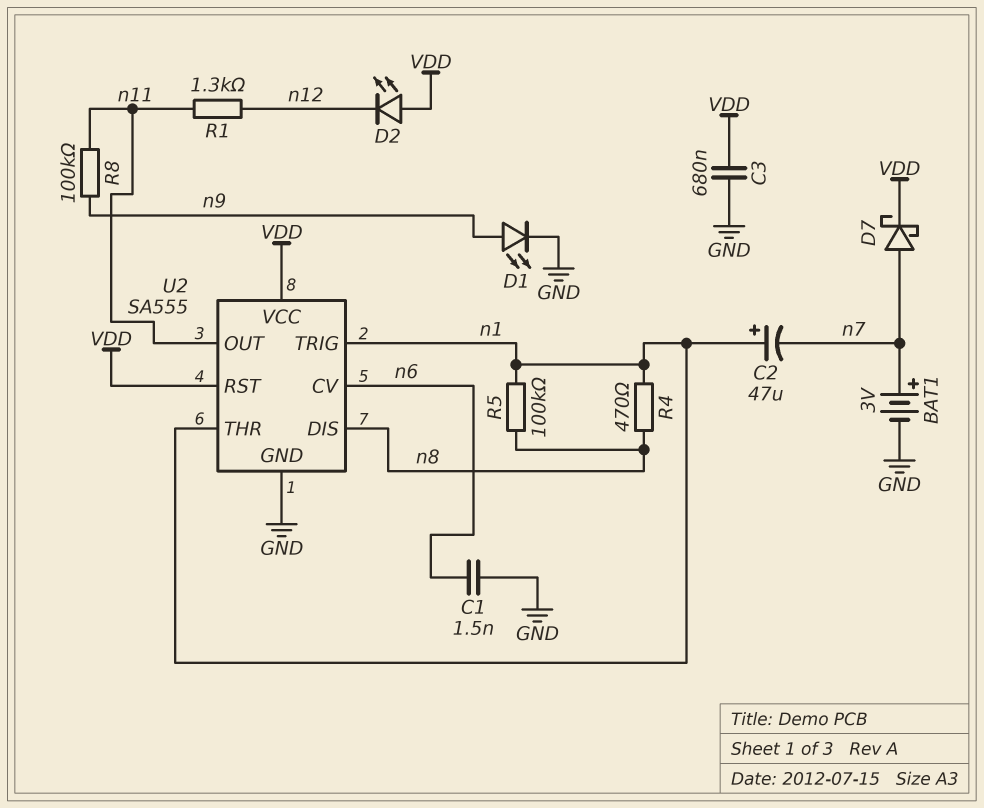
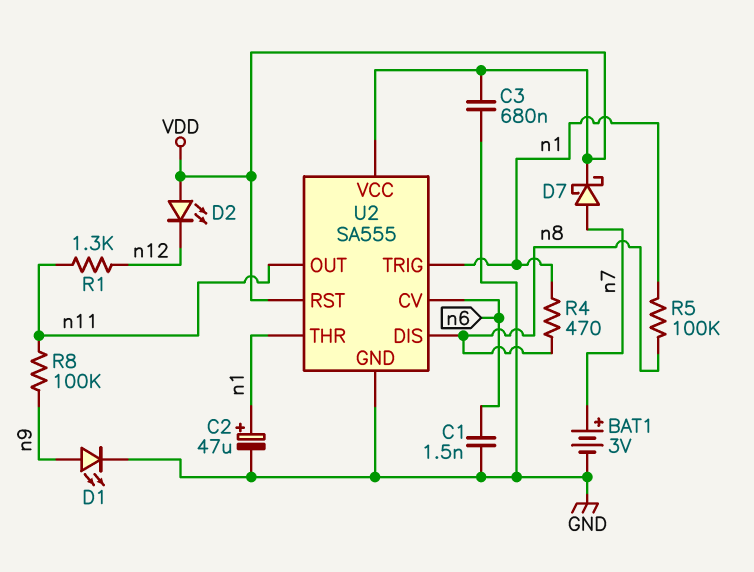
C2: 47uF (plus n1, minus n7) -> 47uF (plus n1, minus GND)

